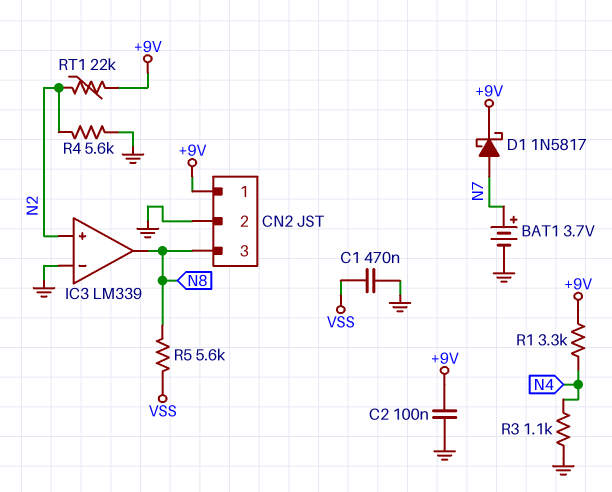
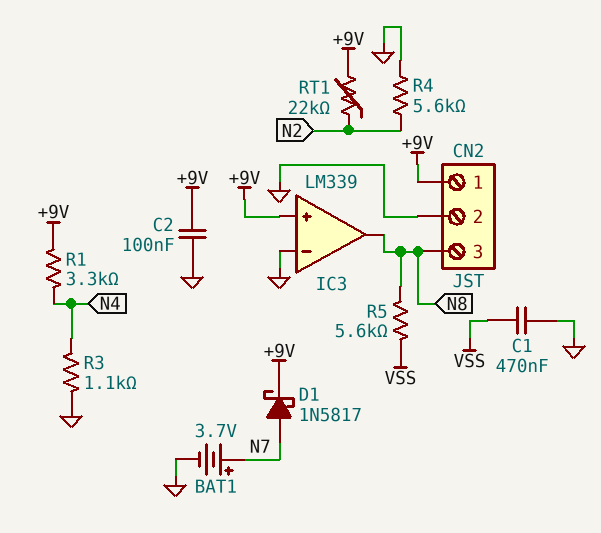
IC3 pin in+: N2 -> +9V

